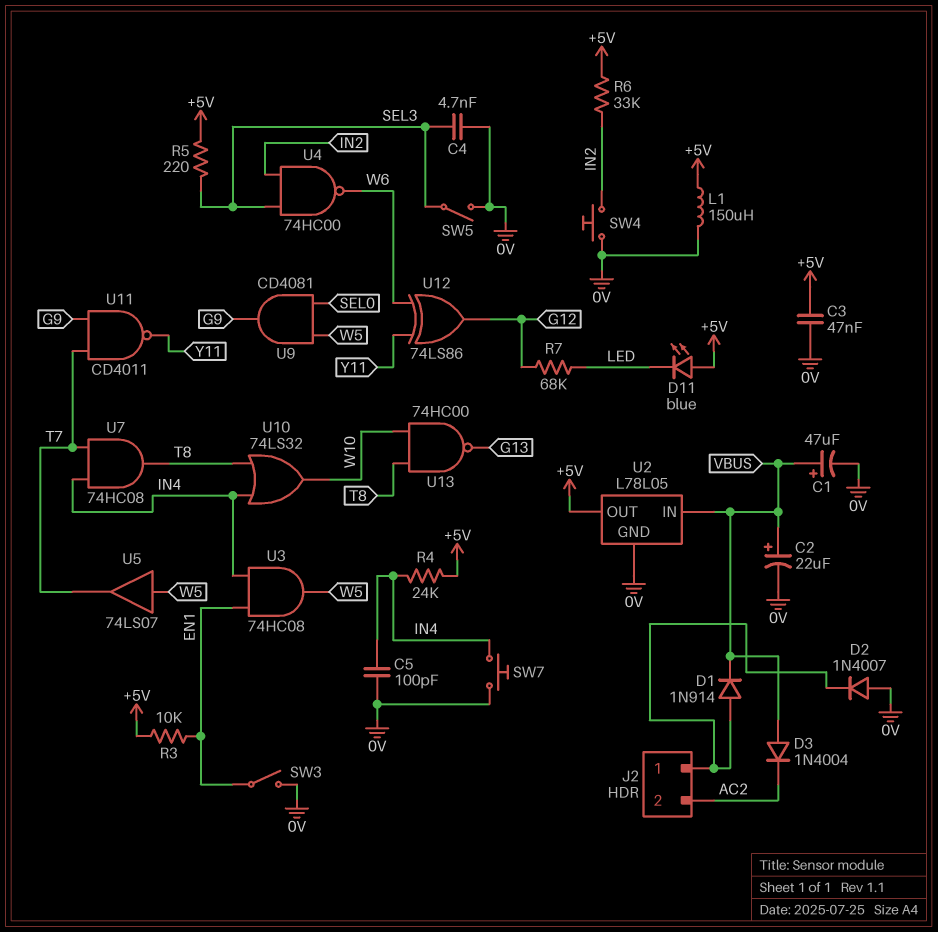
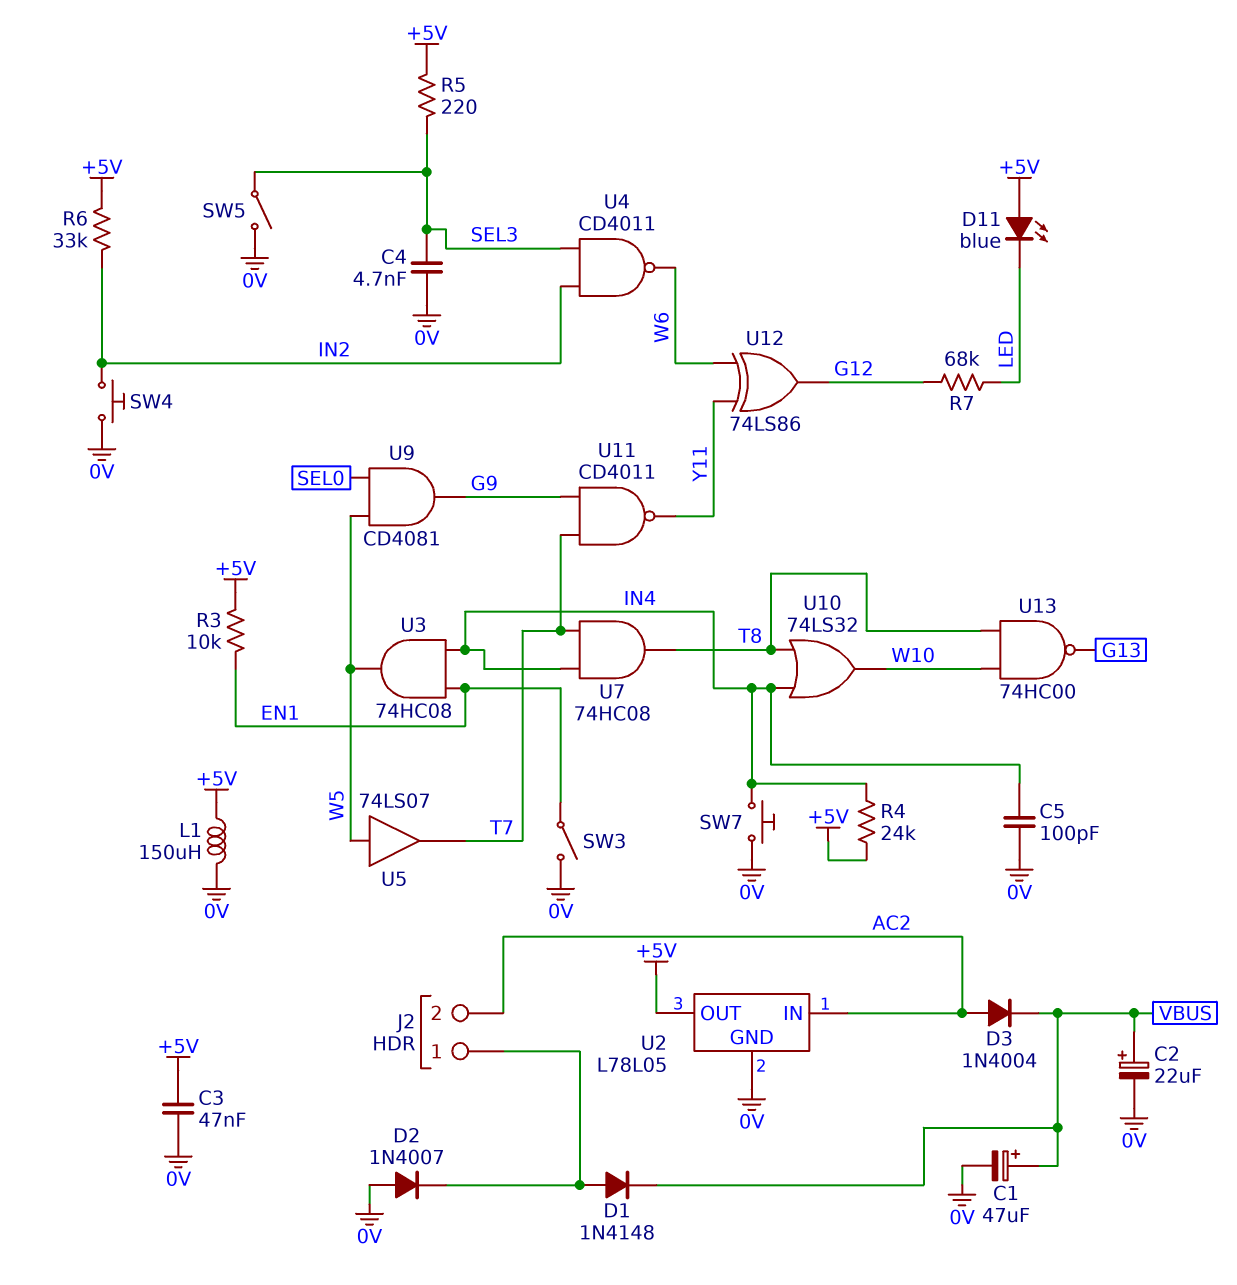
D1: diode 1N914 (A J2/1, K VBUS) -> diode 1N4148 (A J2/1, K VBUS)
D3: diode 1N4004 (A VBUS, K AC2) -> diode 1N4004 (A AC2, K VBUS)
U2 pin IN: VBUS -> AC2
U4: NAND 74HC00 (in IN2, in SEL3, out W6) -> NAND CD4011 (in IN2, in SEL3, out W6)

